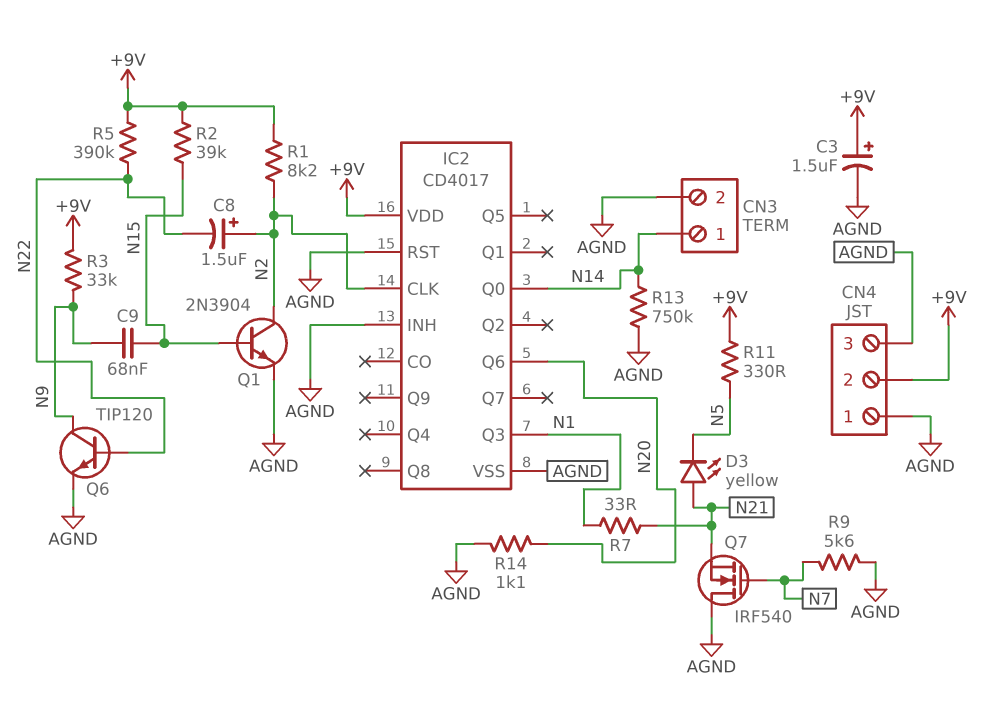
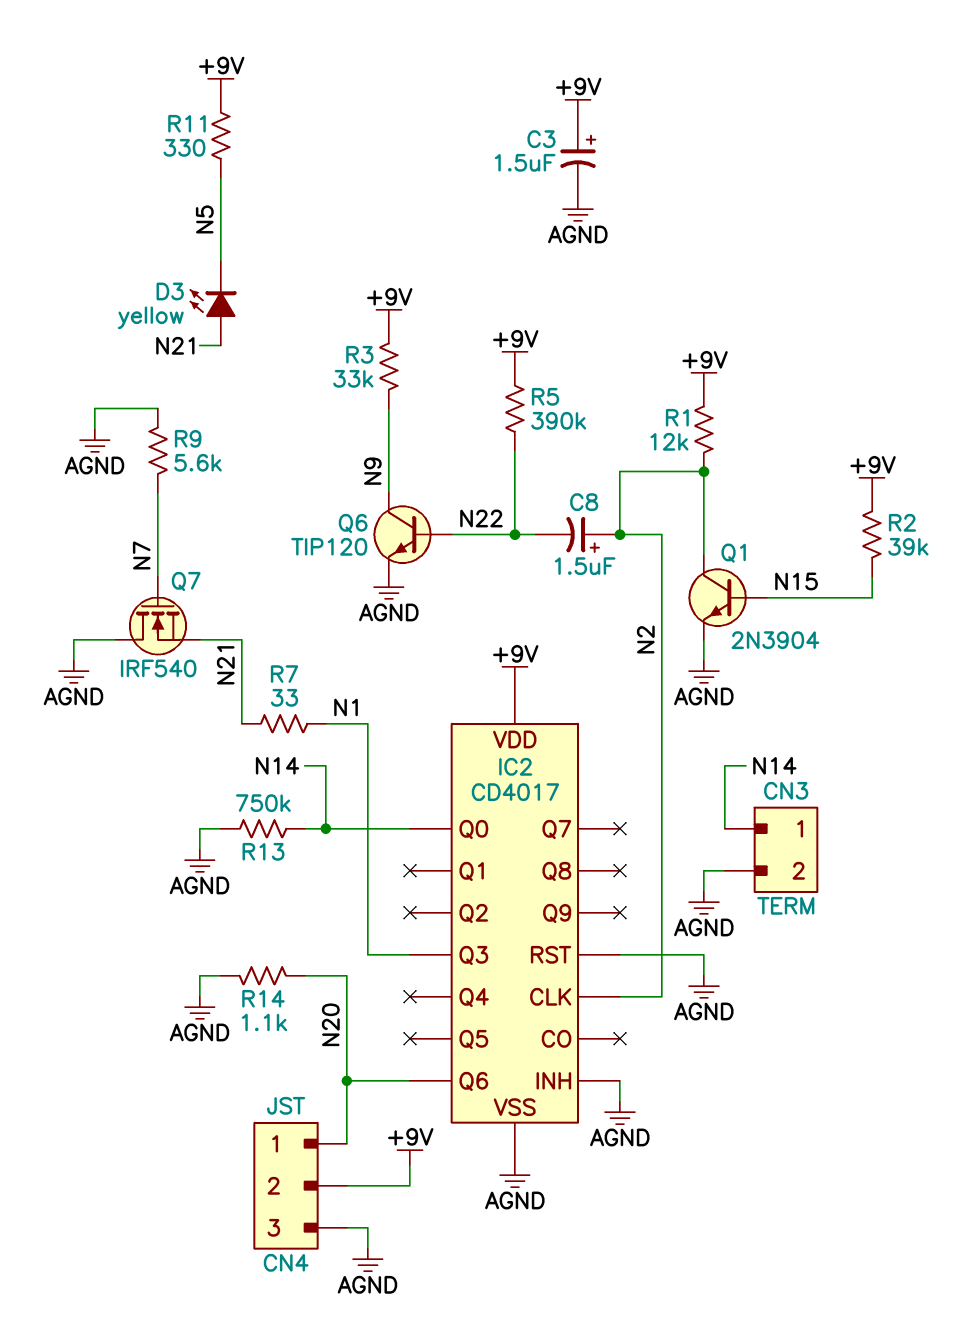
C9: 68nF (N9, N15) -> none
CN4 pin 1: AGND -> N20
R1: 8.2k (+9V, N2) -> 12k (+9V, N2)

